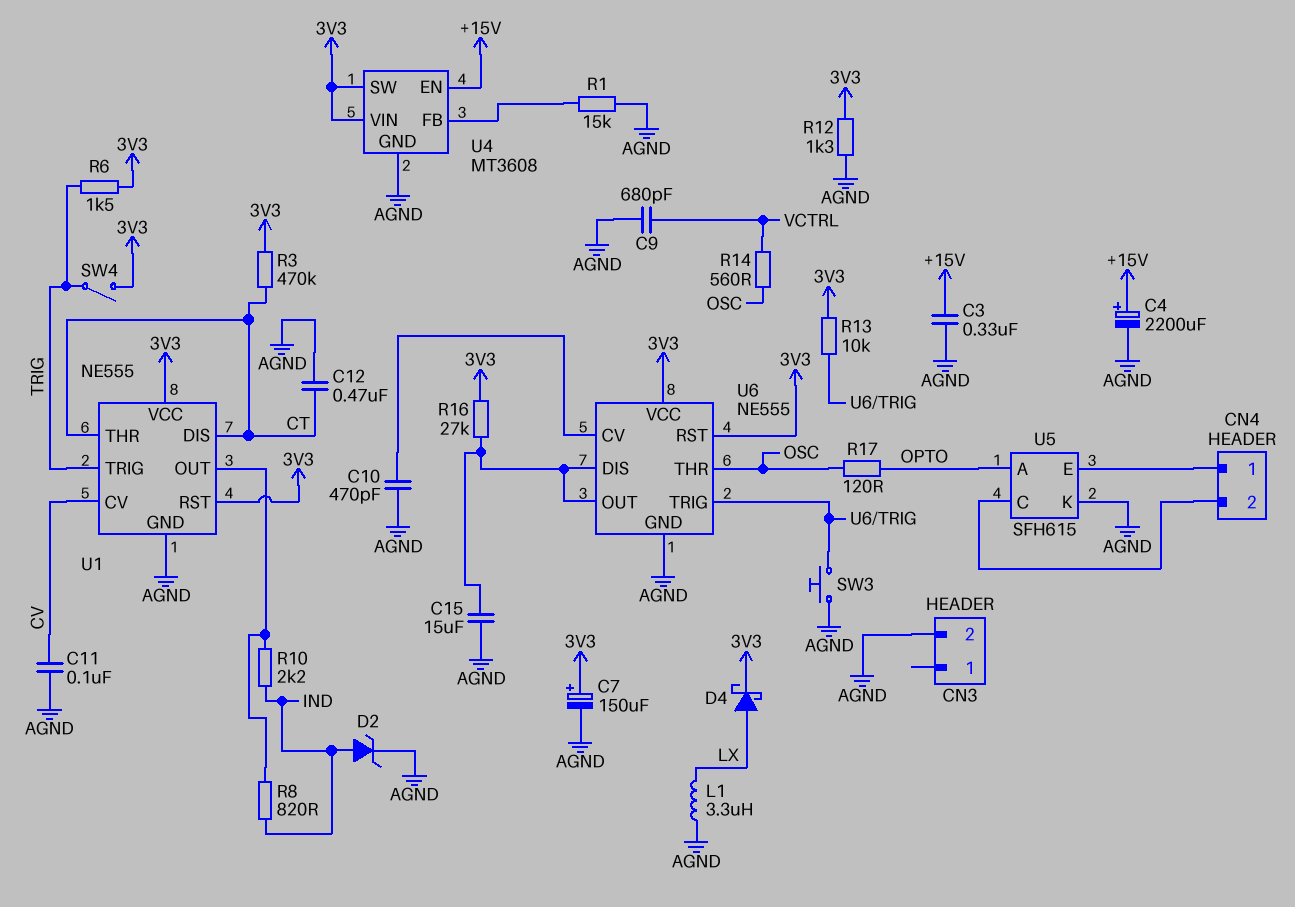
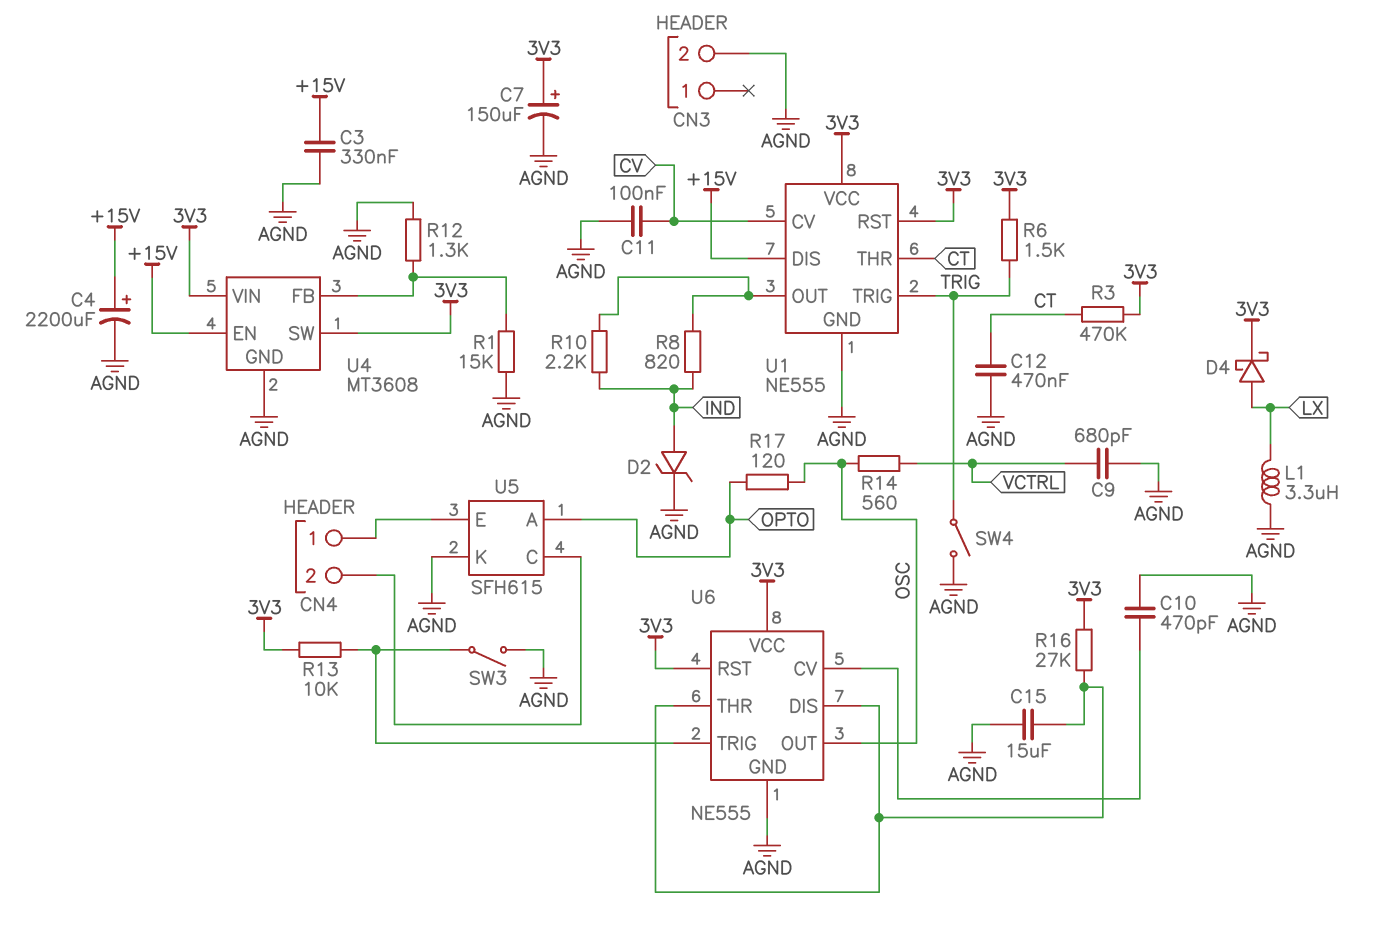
R12: 1.3k (3V3, AGND) -> 1.3k (AGND, U4/FB)
SW3: button (AGND, U6/TRIG) -> switch (AGND, U6/TRIG)
SW4: switch (3V3, TRIG) -> switch (AGND, TRIG)
U1 pin DIS: CT -> +15V
U6 pin OUT: U6/DIS -> OSC
U6 pin THR: OSC -> U6/DIS

